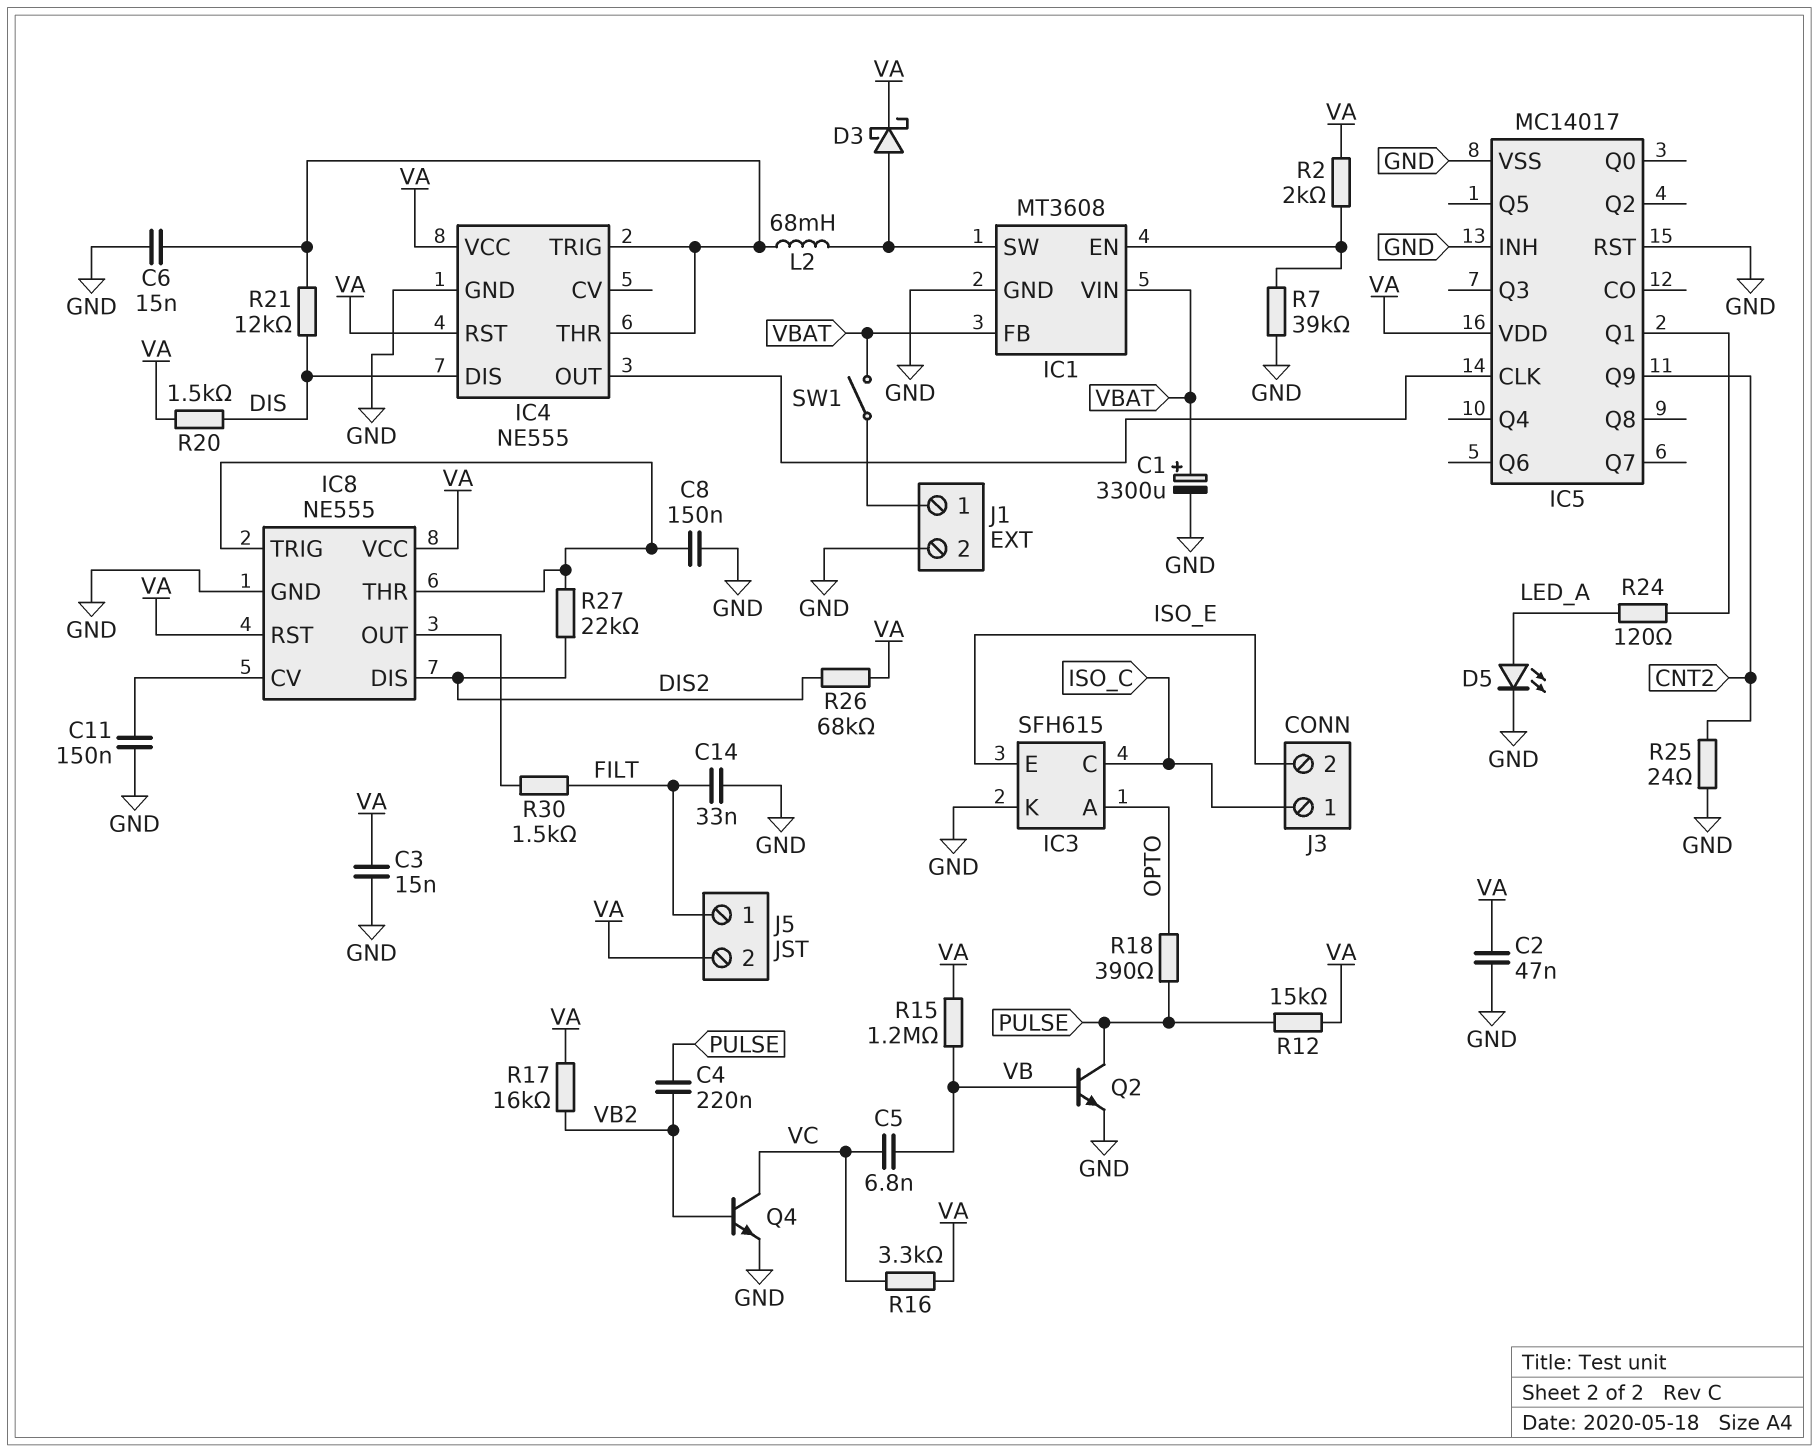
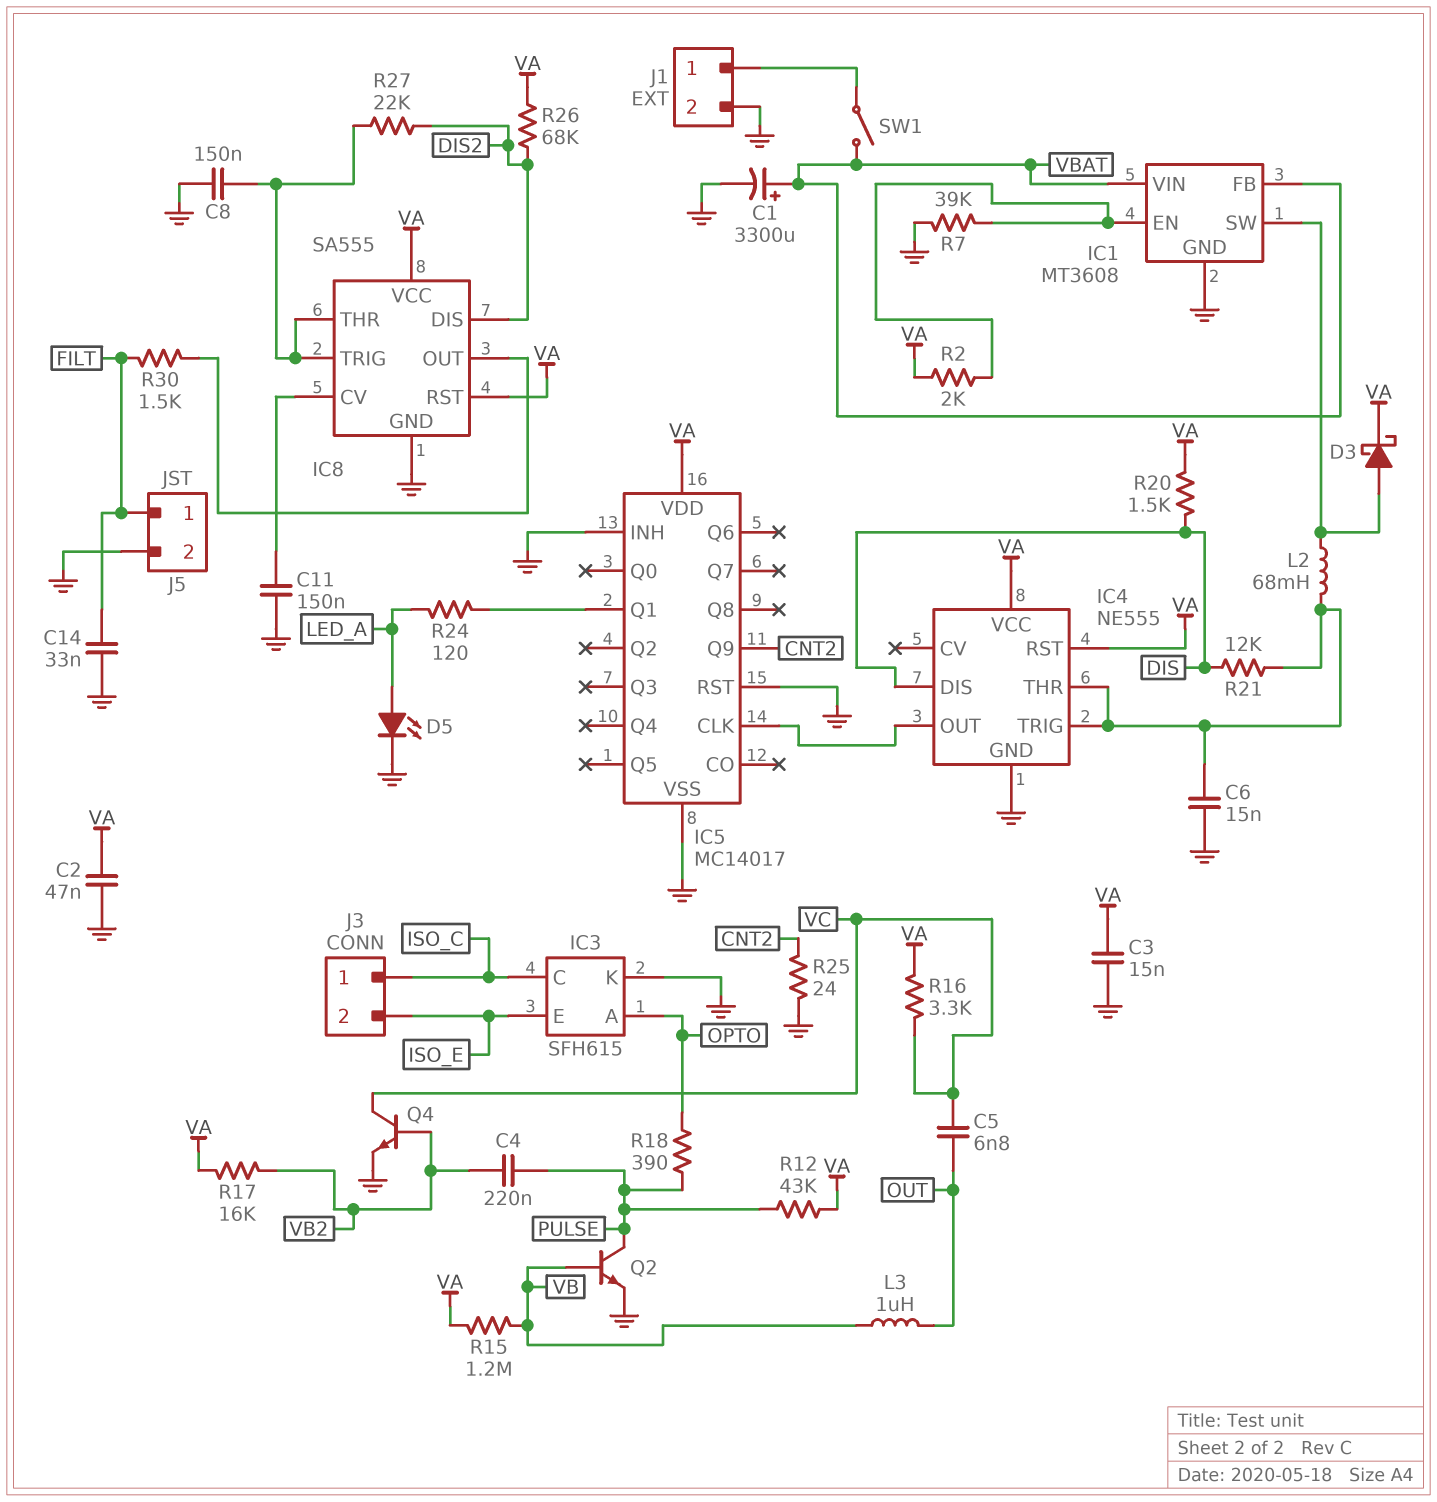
C5: 6.8nF (VB, VC) -> 6.8nF (OUT, VC)
IC8: NE555 -> SA555
J5 pin 2: VA -> GND
L3: none -> 1uH (OUT, VB)
R12: 15k (PULSE, VA) -> 43k (PULSE, VA)

